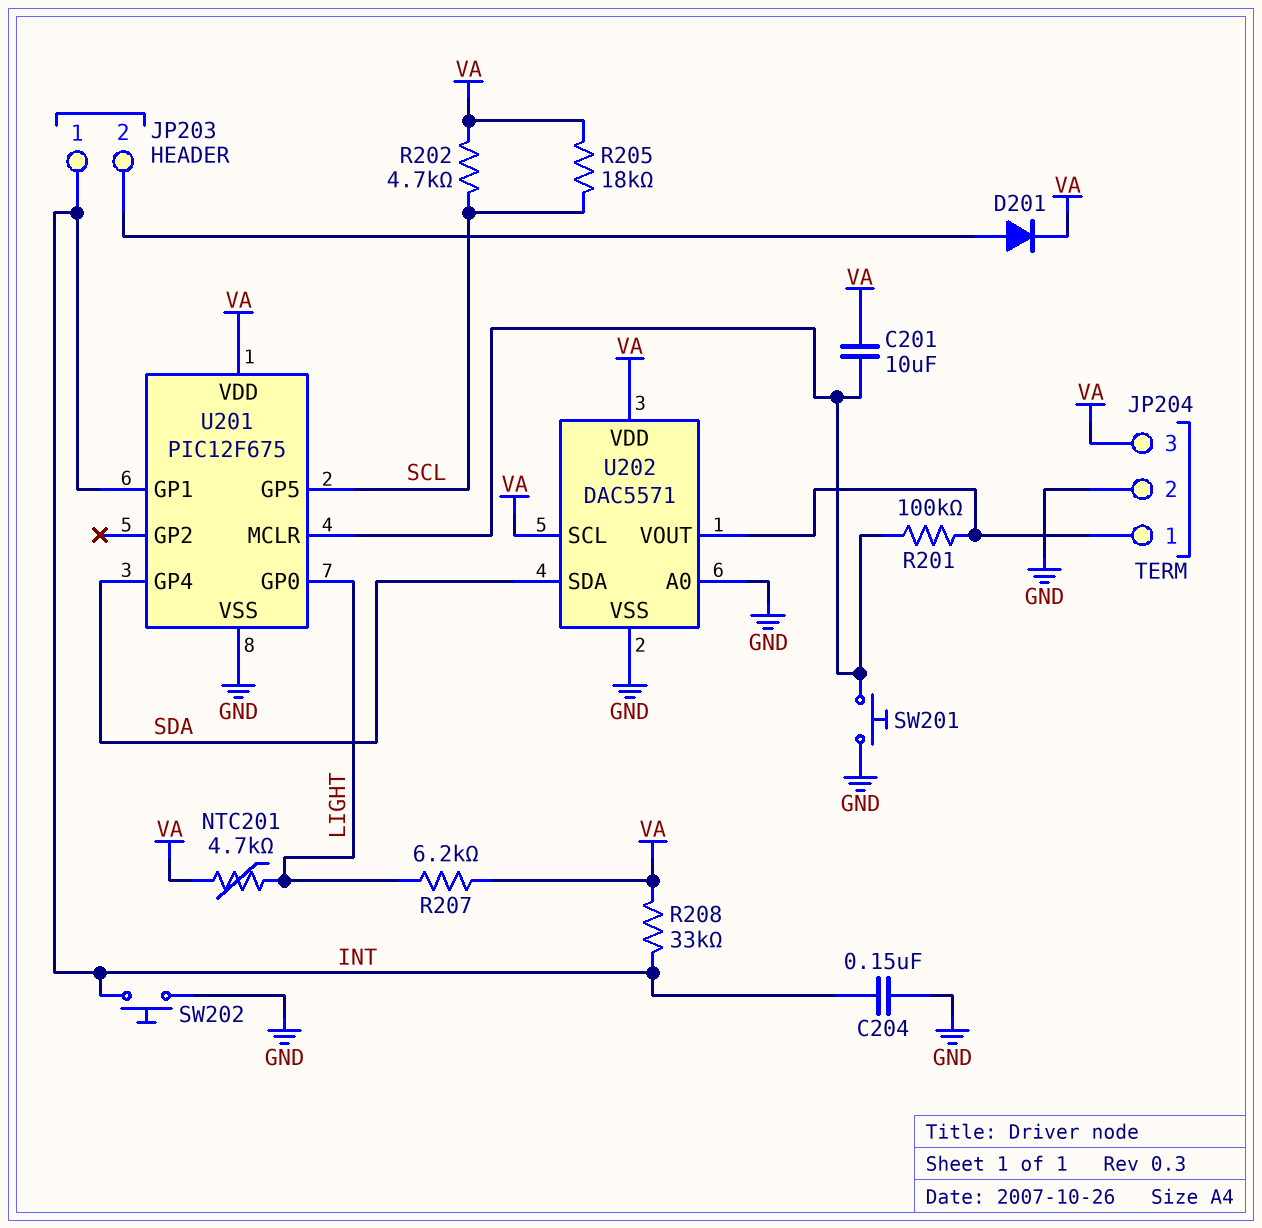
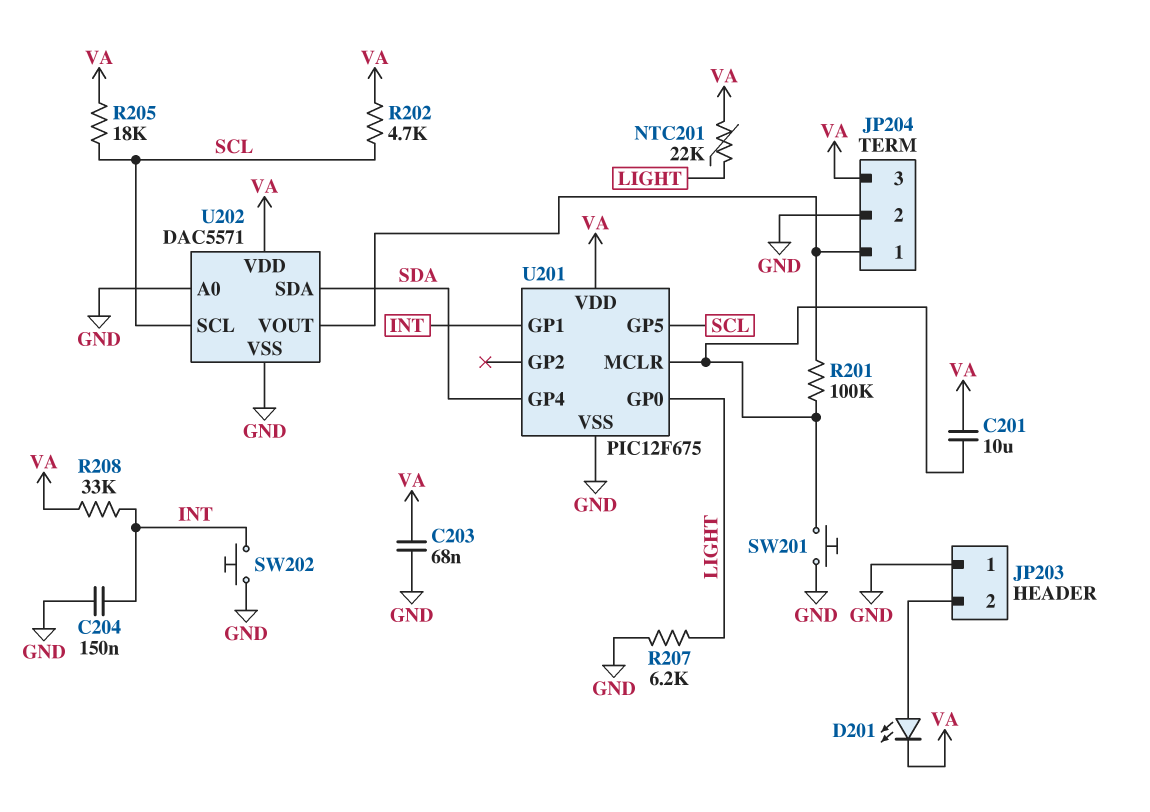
C203: none -> 68nF (GND, VA)
D201: diode (A JP203/2, K VA) -> LED (A JP203/2, K VA)
JP203 pin 1: INT -> GND
NTC201: 4.7k (LIGHT, VA) -> 22k (LIGHT, VA)
R207: 6.2k (LIGHT, VA) -> 6.2k (GND, LIGHT)
U202 pin SCL: VA -> SCL

